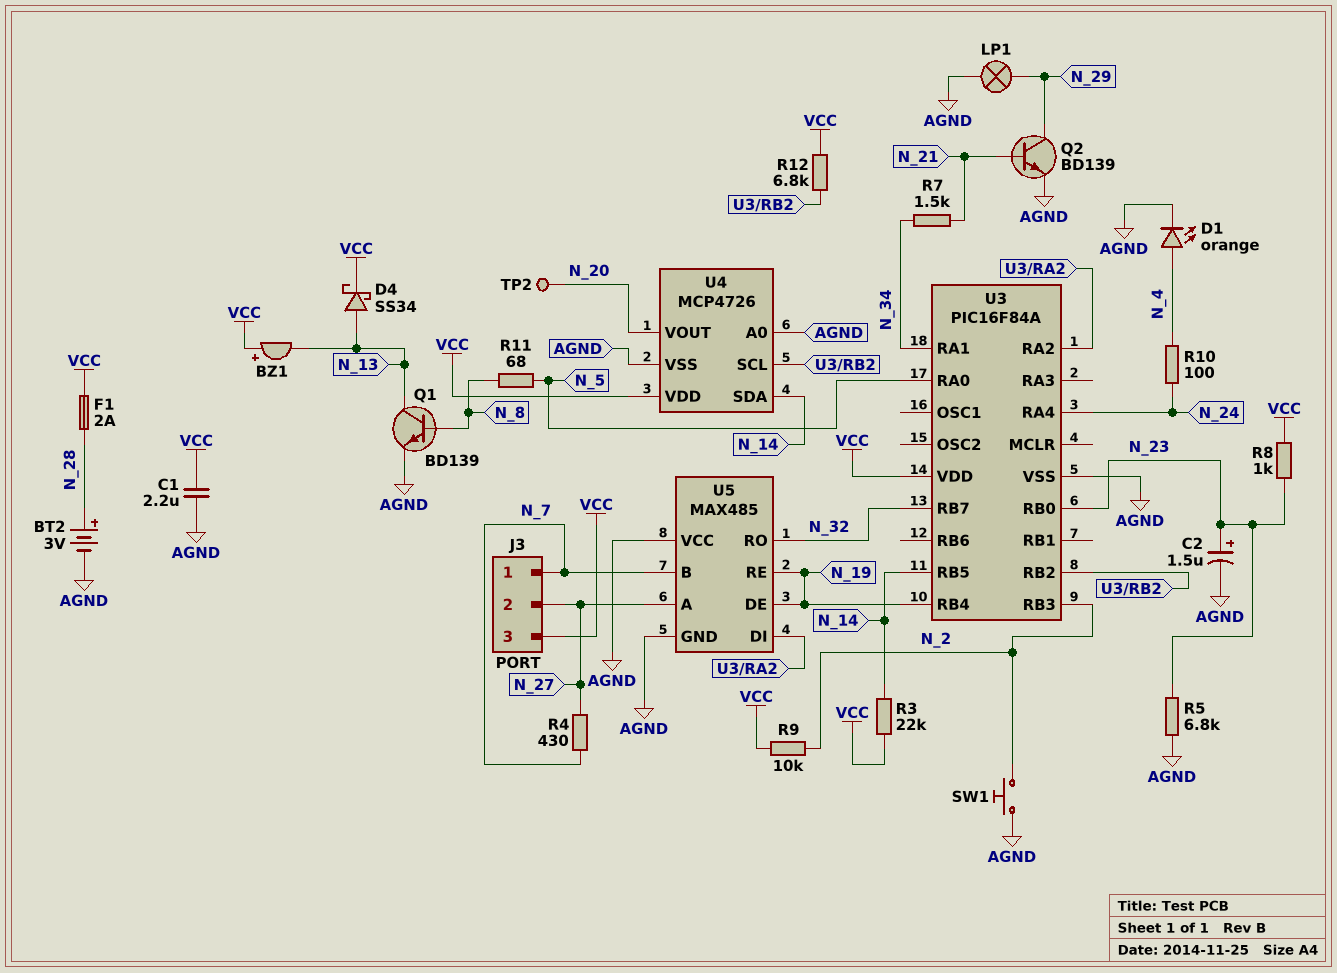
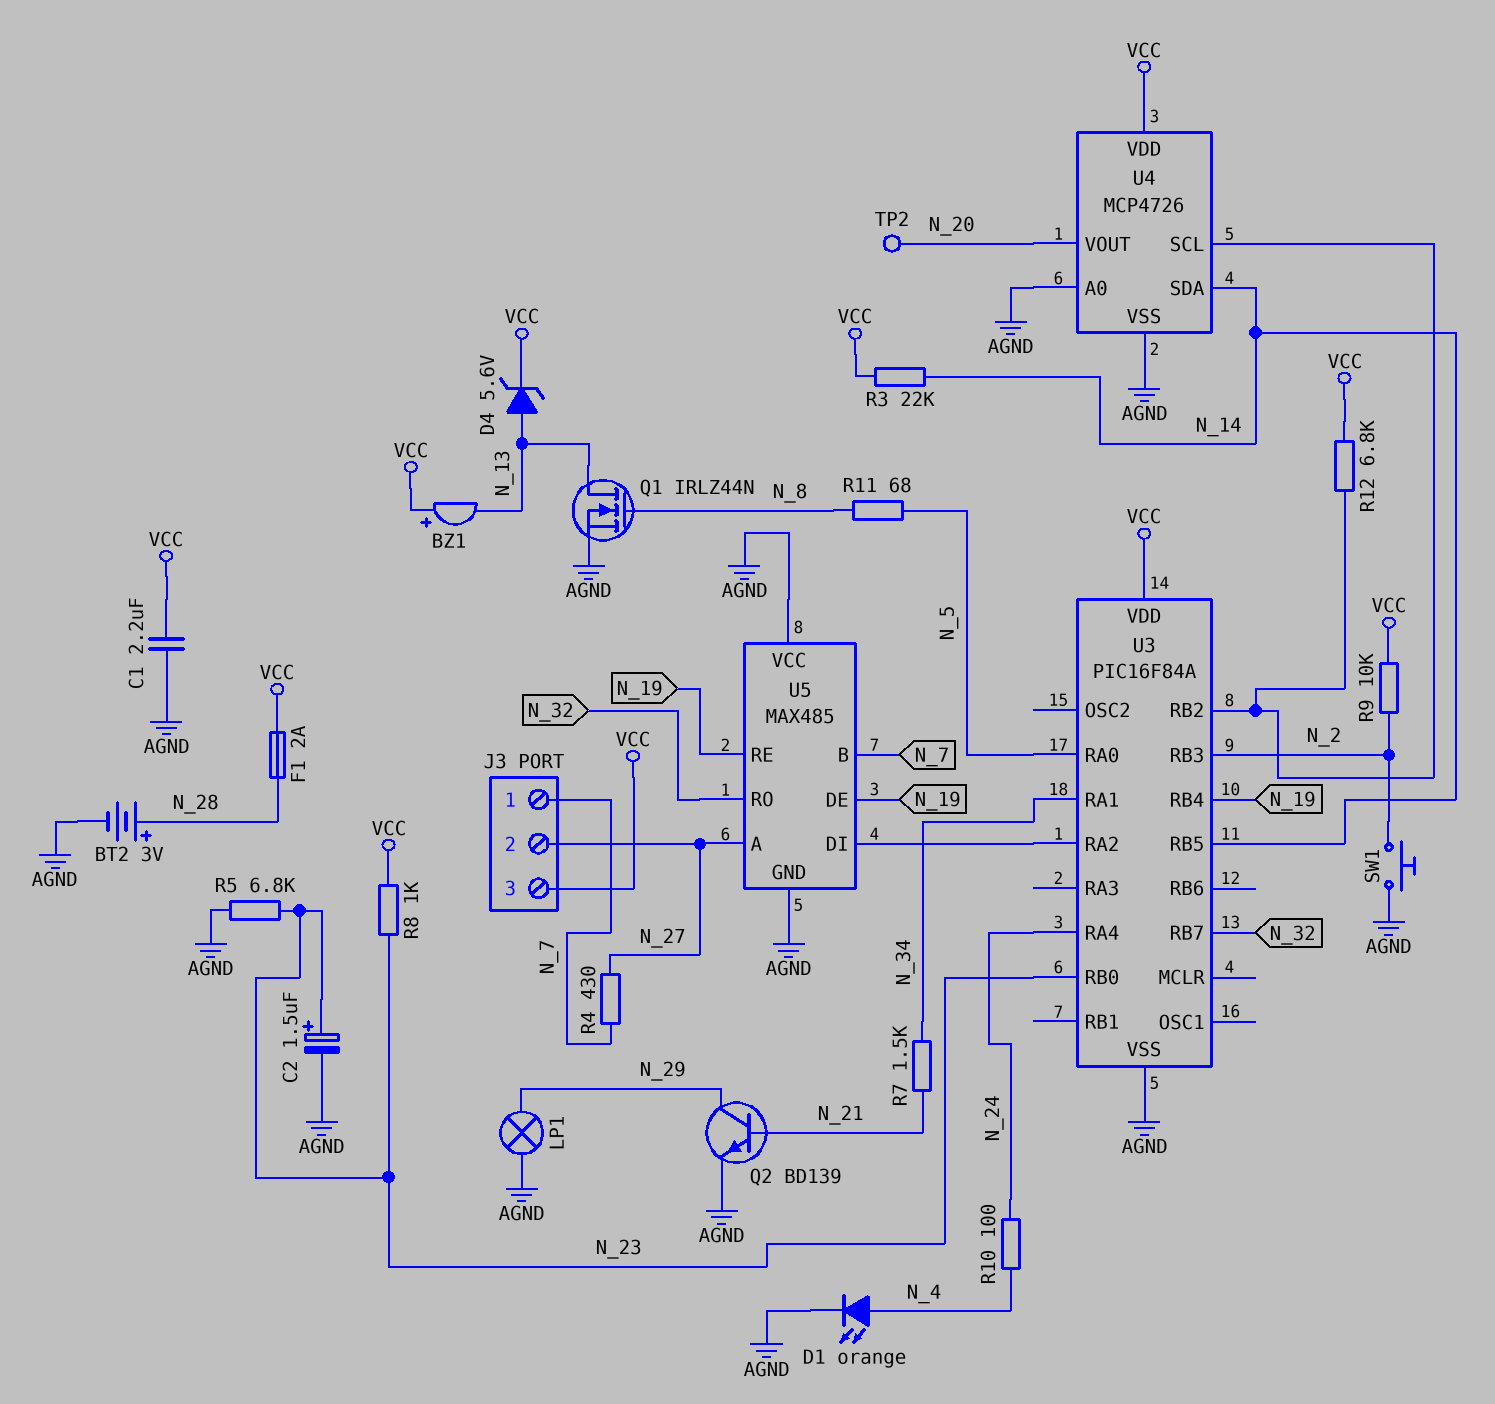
D4: schottky SS34 (A N_13, K VCC) -> zener 5.6V (A N_13, K VCC)
Q1: NPN BD139 (B N_8, C N_13, E AGND) -> NMOS IRLZ44N (G N_8, D N_13, S AGND)

